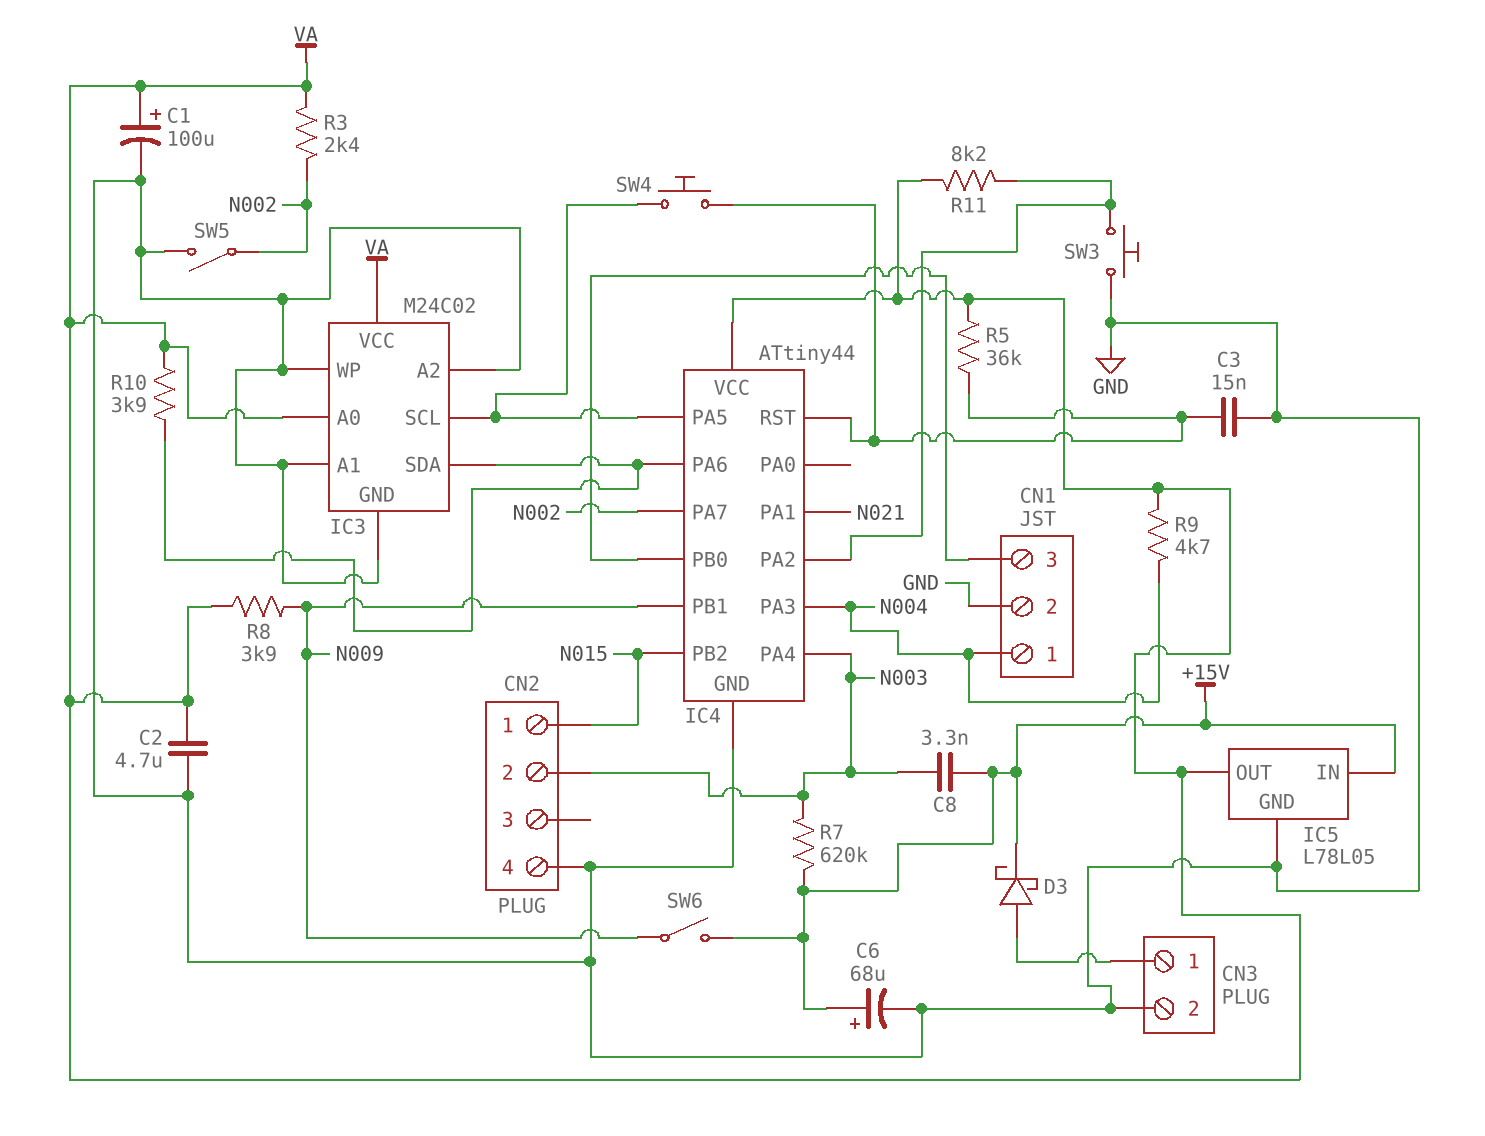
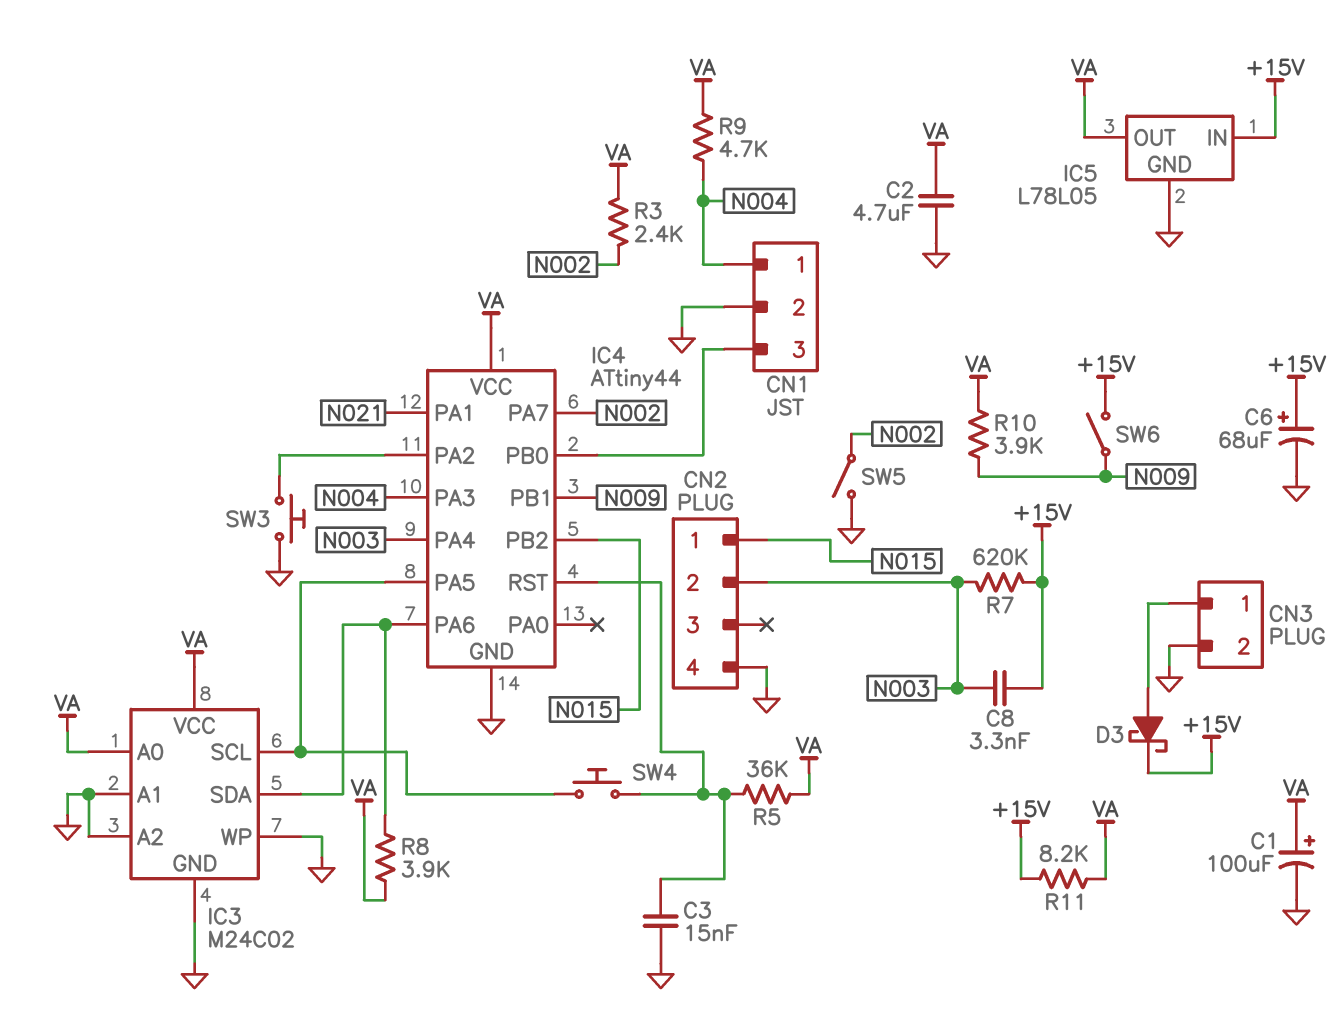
R8: 3.9k (N009, VA) -> 3.9k (IC3/SDA, VA)
R10: 3.9k (IC3/SDA, VA) -> 3.9k (N009, VA)
R11: 8.2k (IC4/PA2, VA) -> 8.2k (+15V, VA)

